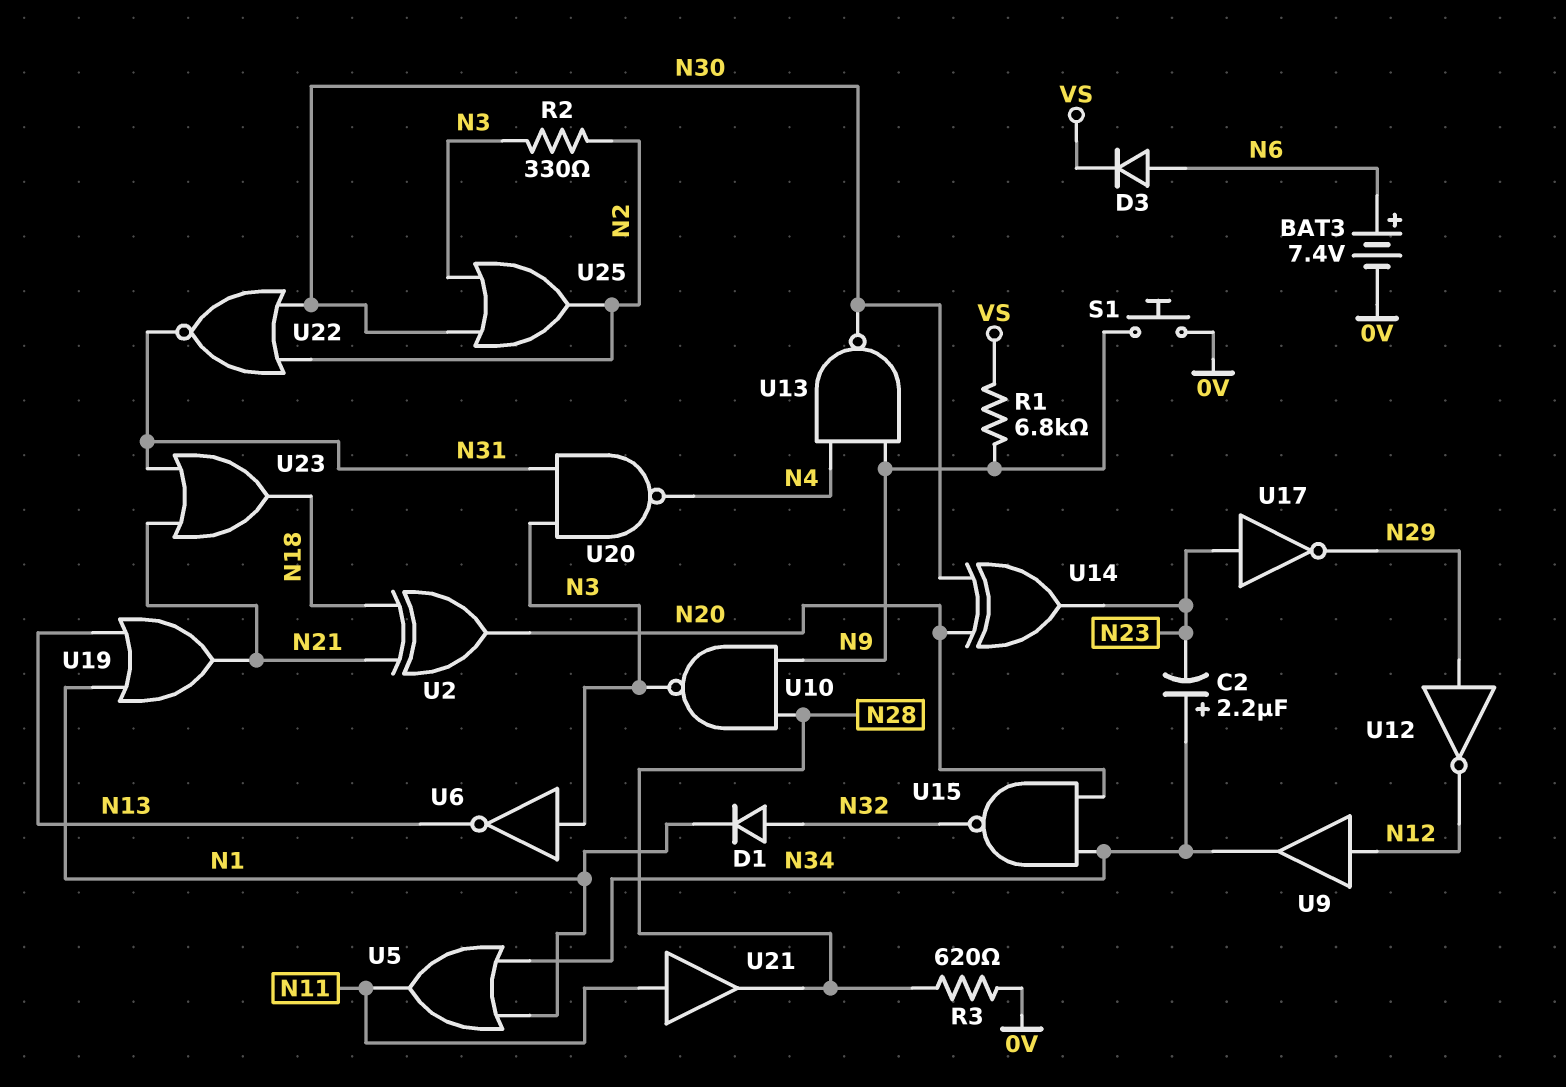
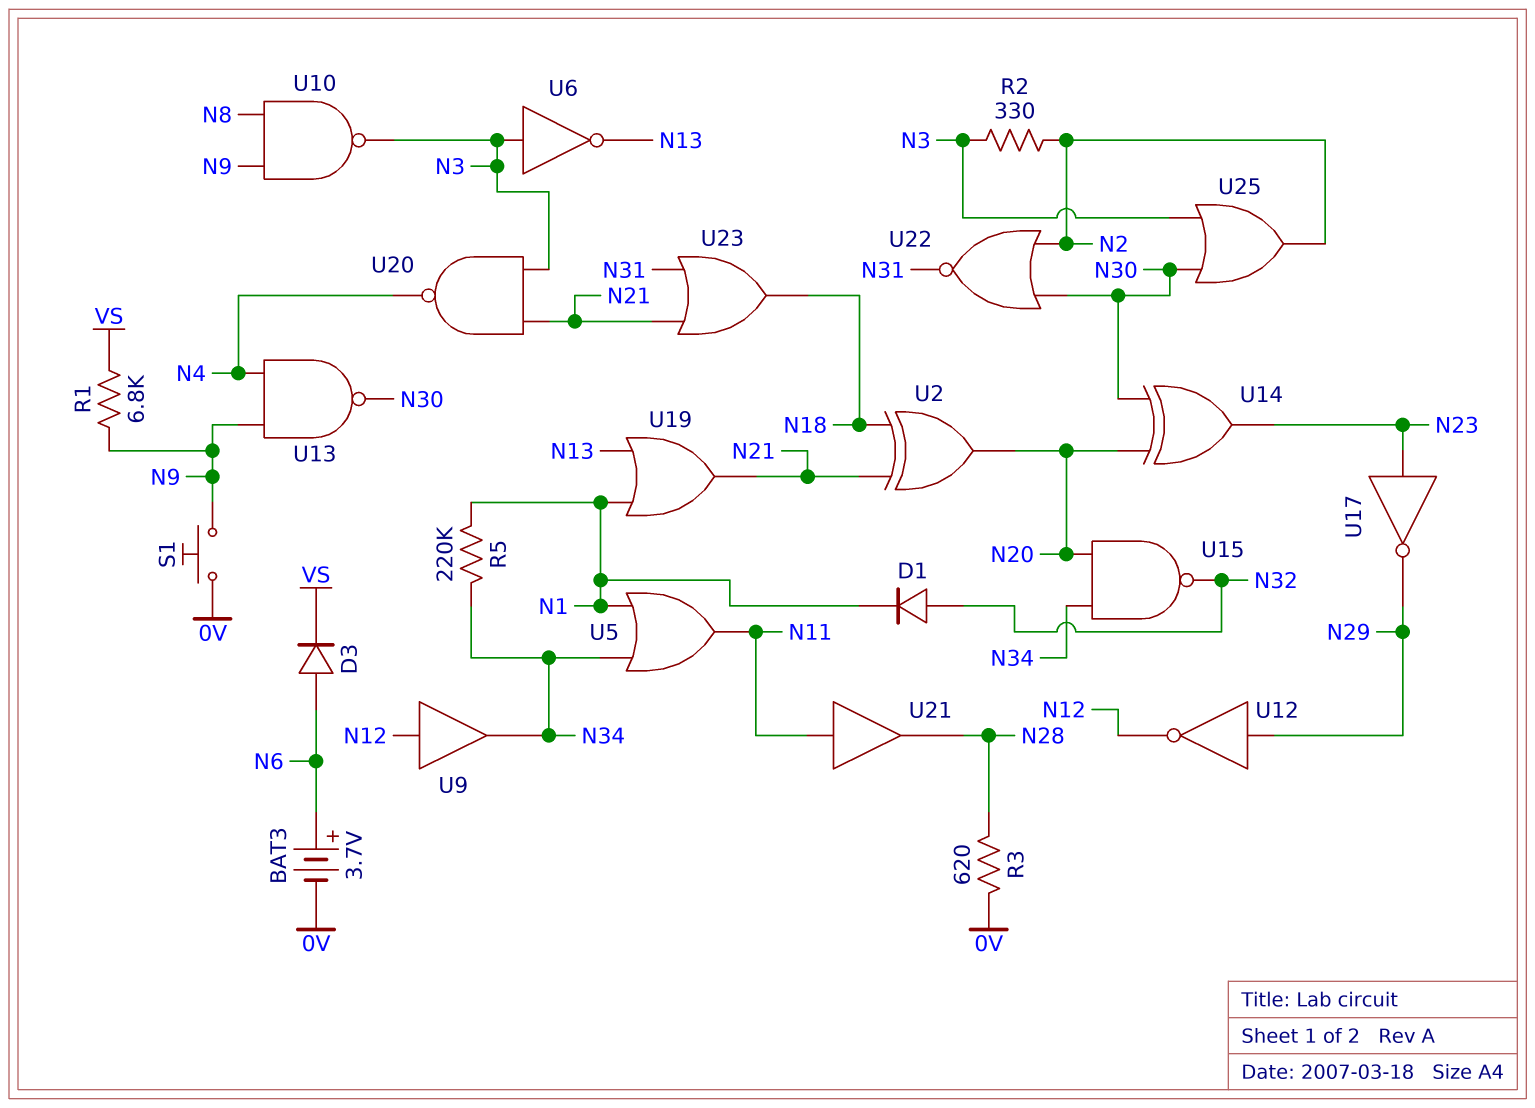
BAT3: 7.4V (plus N6, minus 0V) -> 3.7V (plus N6, minus 0V)
C2: 2.2uF (plus N34, minus N23) -> none
R5: none -> 220k (N1, N34)
U10: NAND (in N9, in N28, out N3) -> NAND (in N8, in N9, out N3)
U20: NAND (in N3, in N31, out N4) -> NAND (in N3, in N21, out N4)

